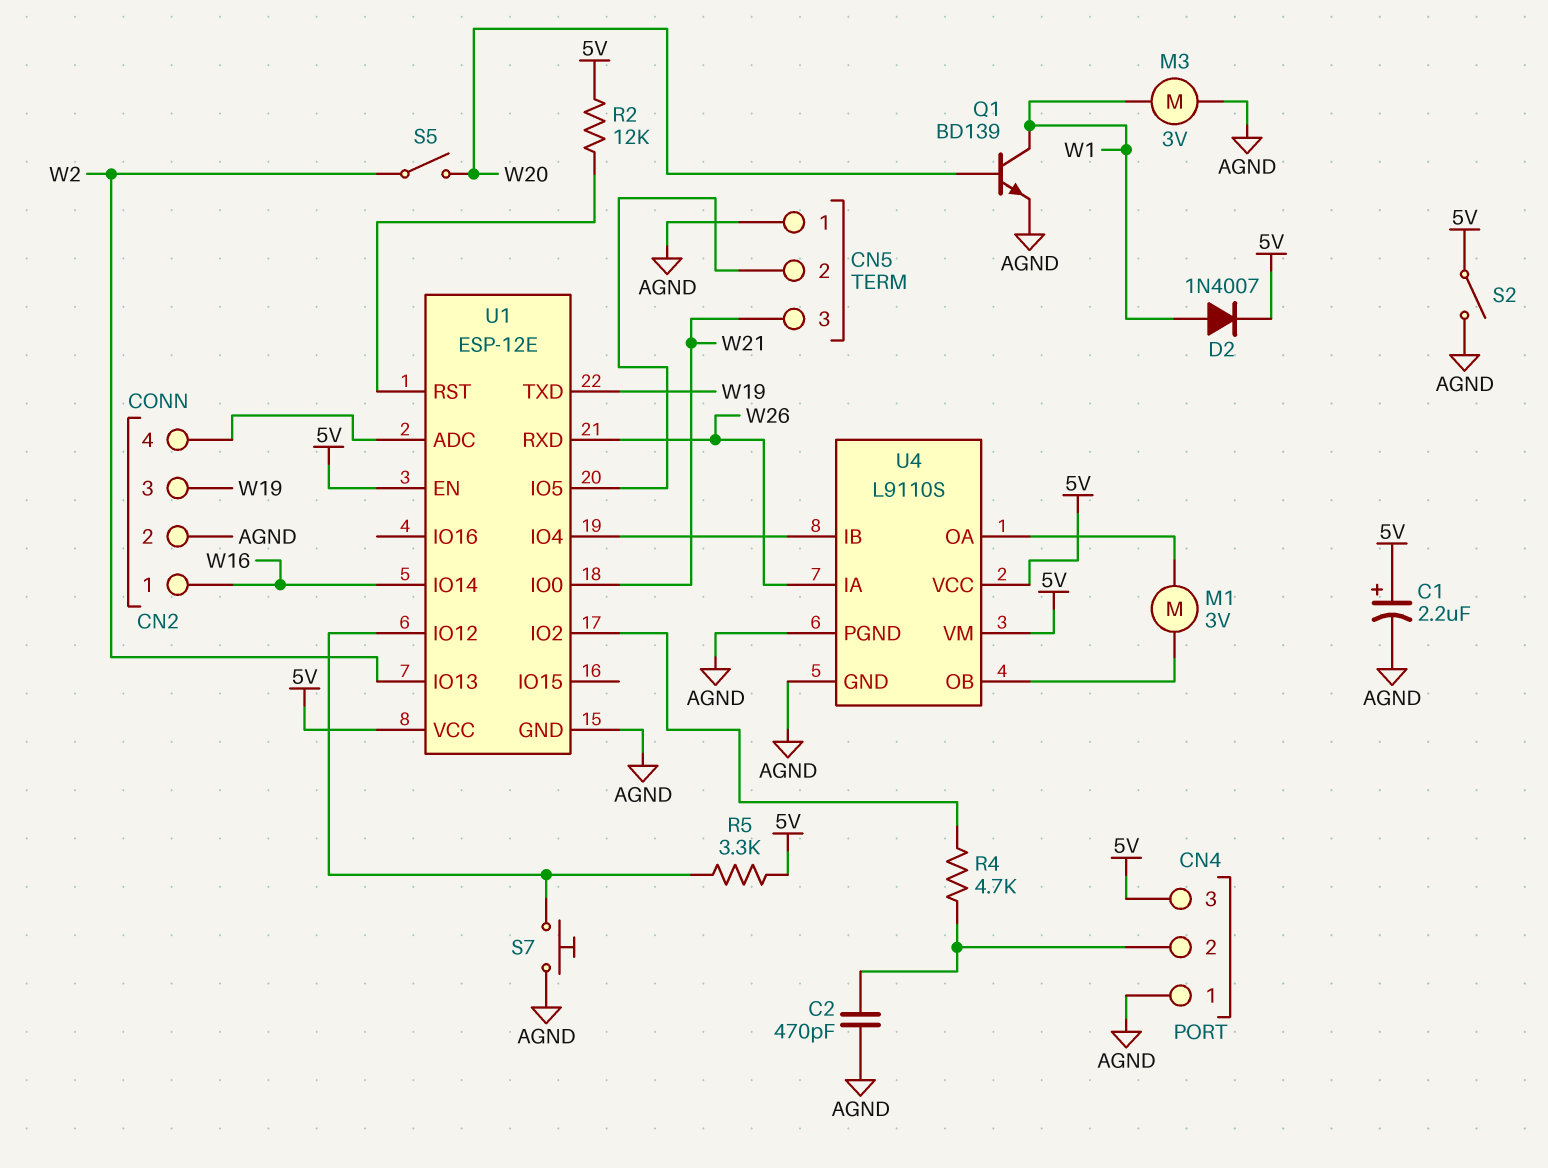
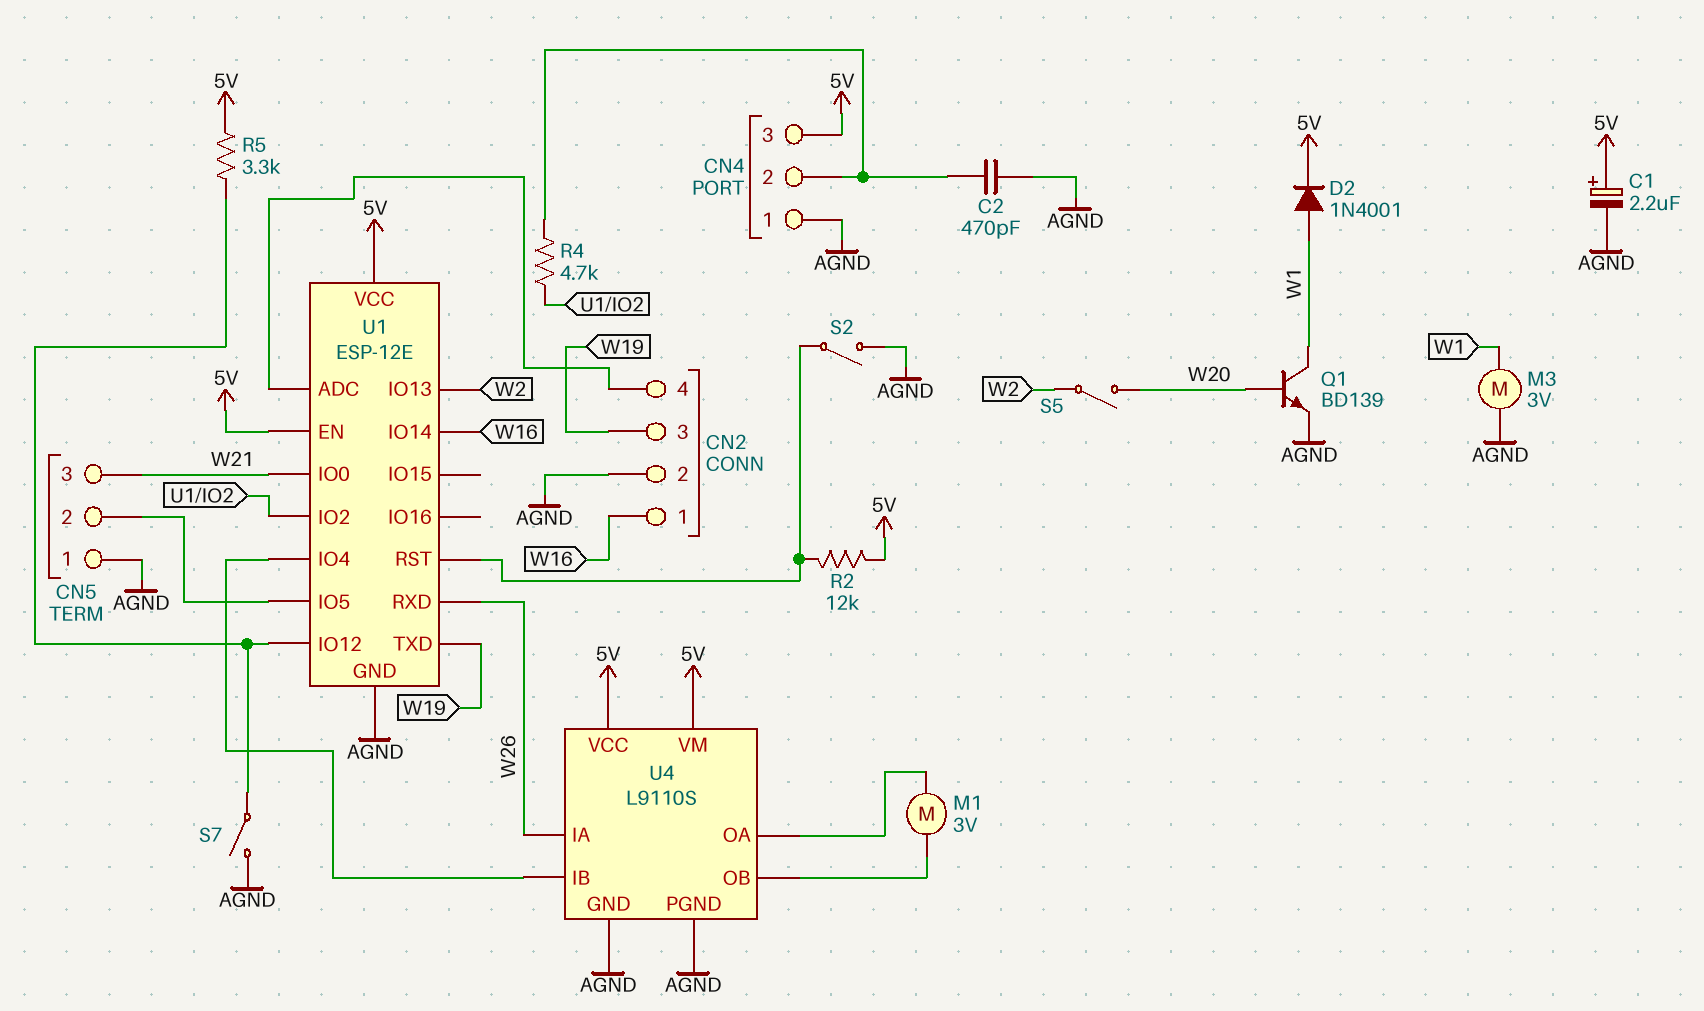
D2: diode 1N4007 (A W1, K 5V) -> diode 1N4001 (A W1, K 5V)
S2: switch (5V, AGND) -> switch (AGND, U1/RST)
S7: button (AGND, U1/IO12) -> switch (AGND, U1/IO12)

